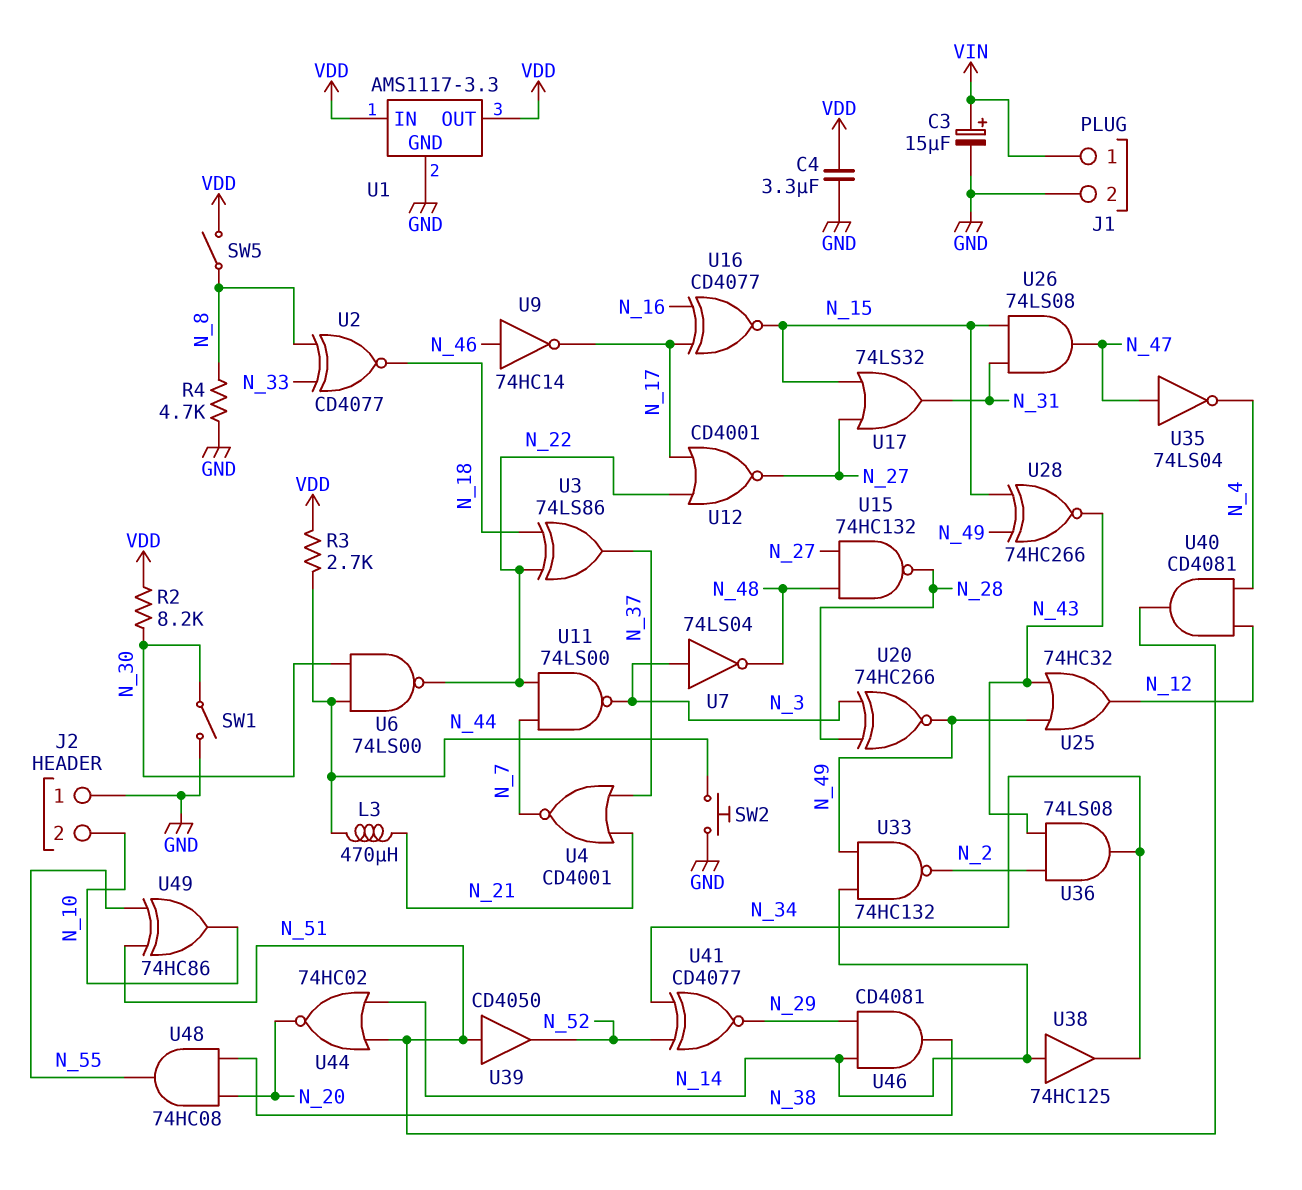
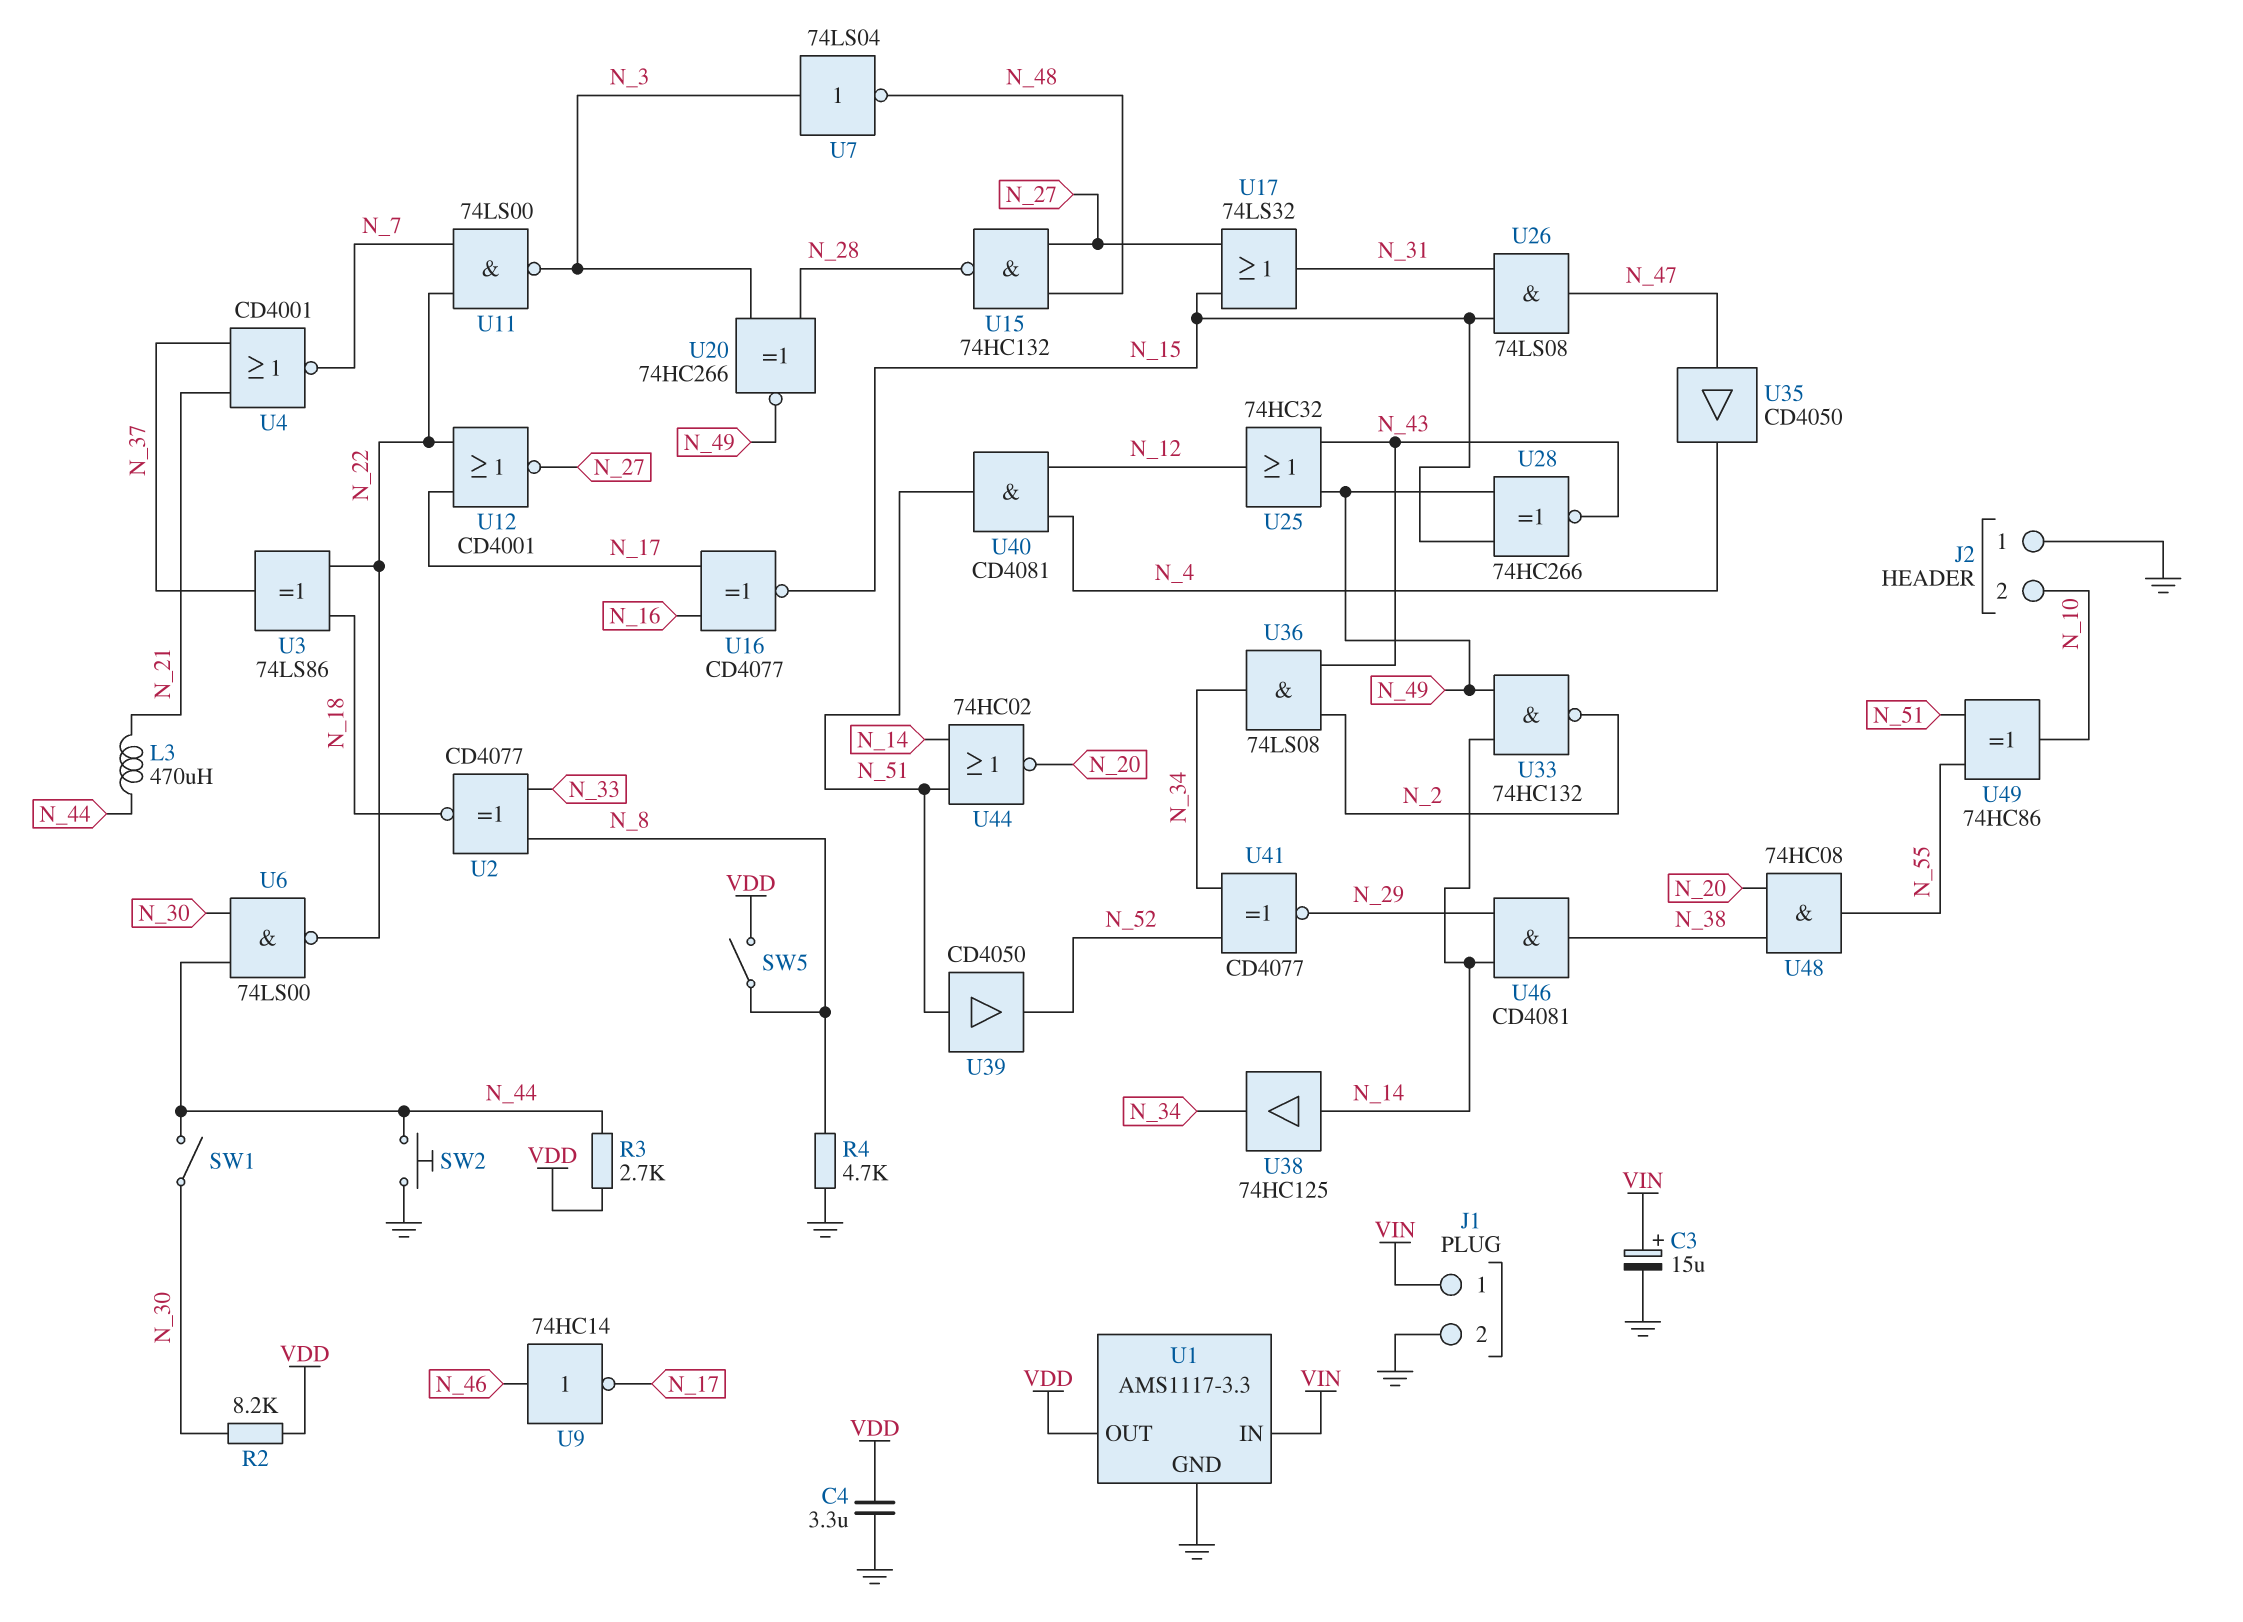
SW1: switch (GND, N_30) -> switch (N_30, N_44)
U1 pin IN: VDD -> VIN
U35: NOT 74LS04 (in N_47, out N_4) -> buffer CD4050 (in N_47, out N_4)

